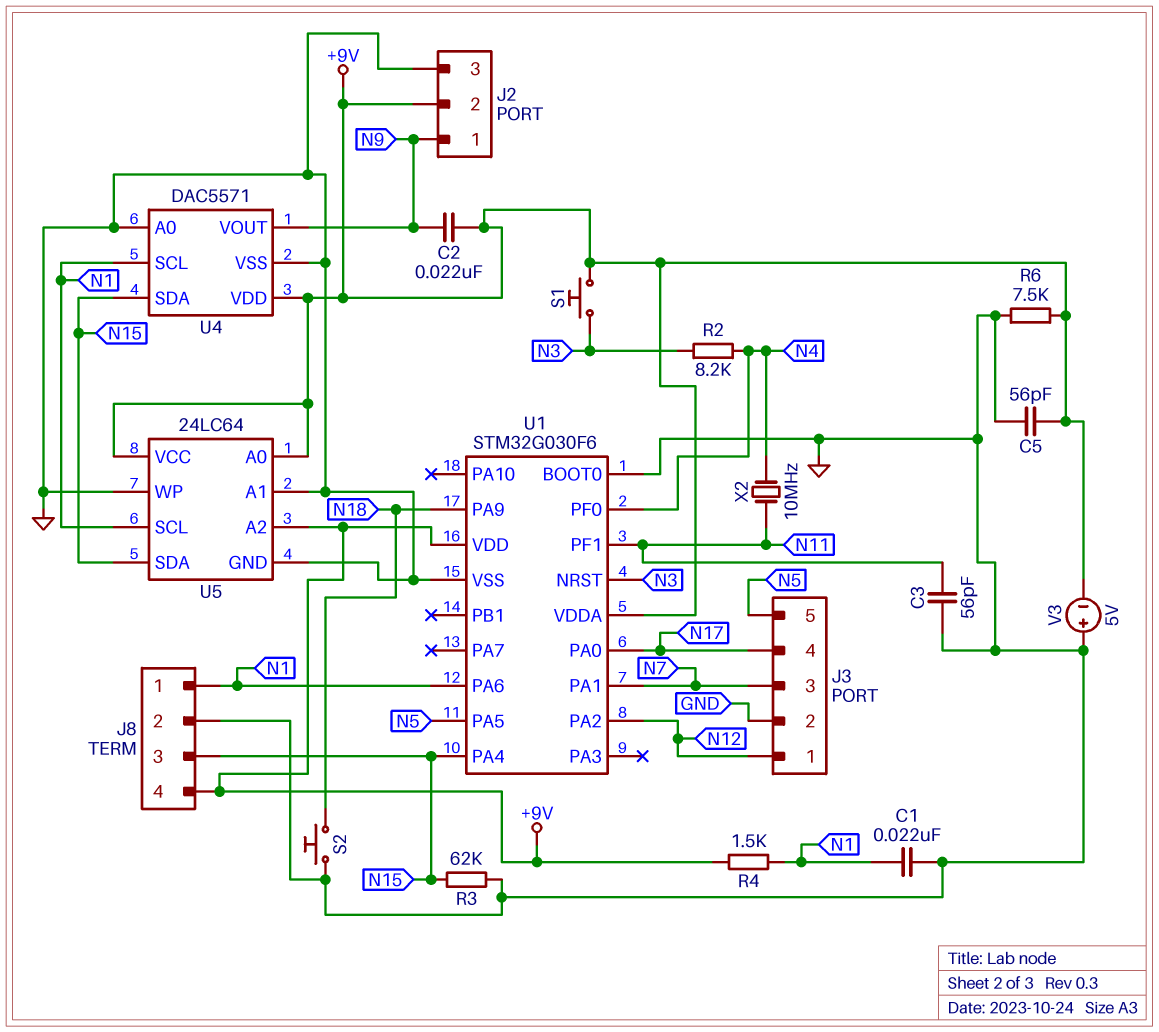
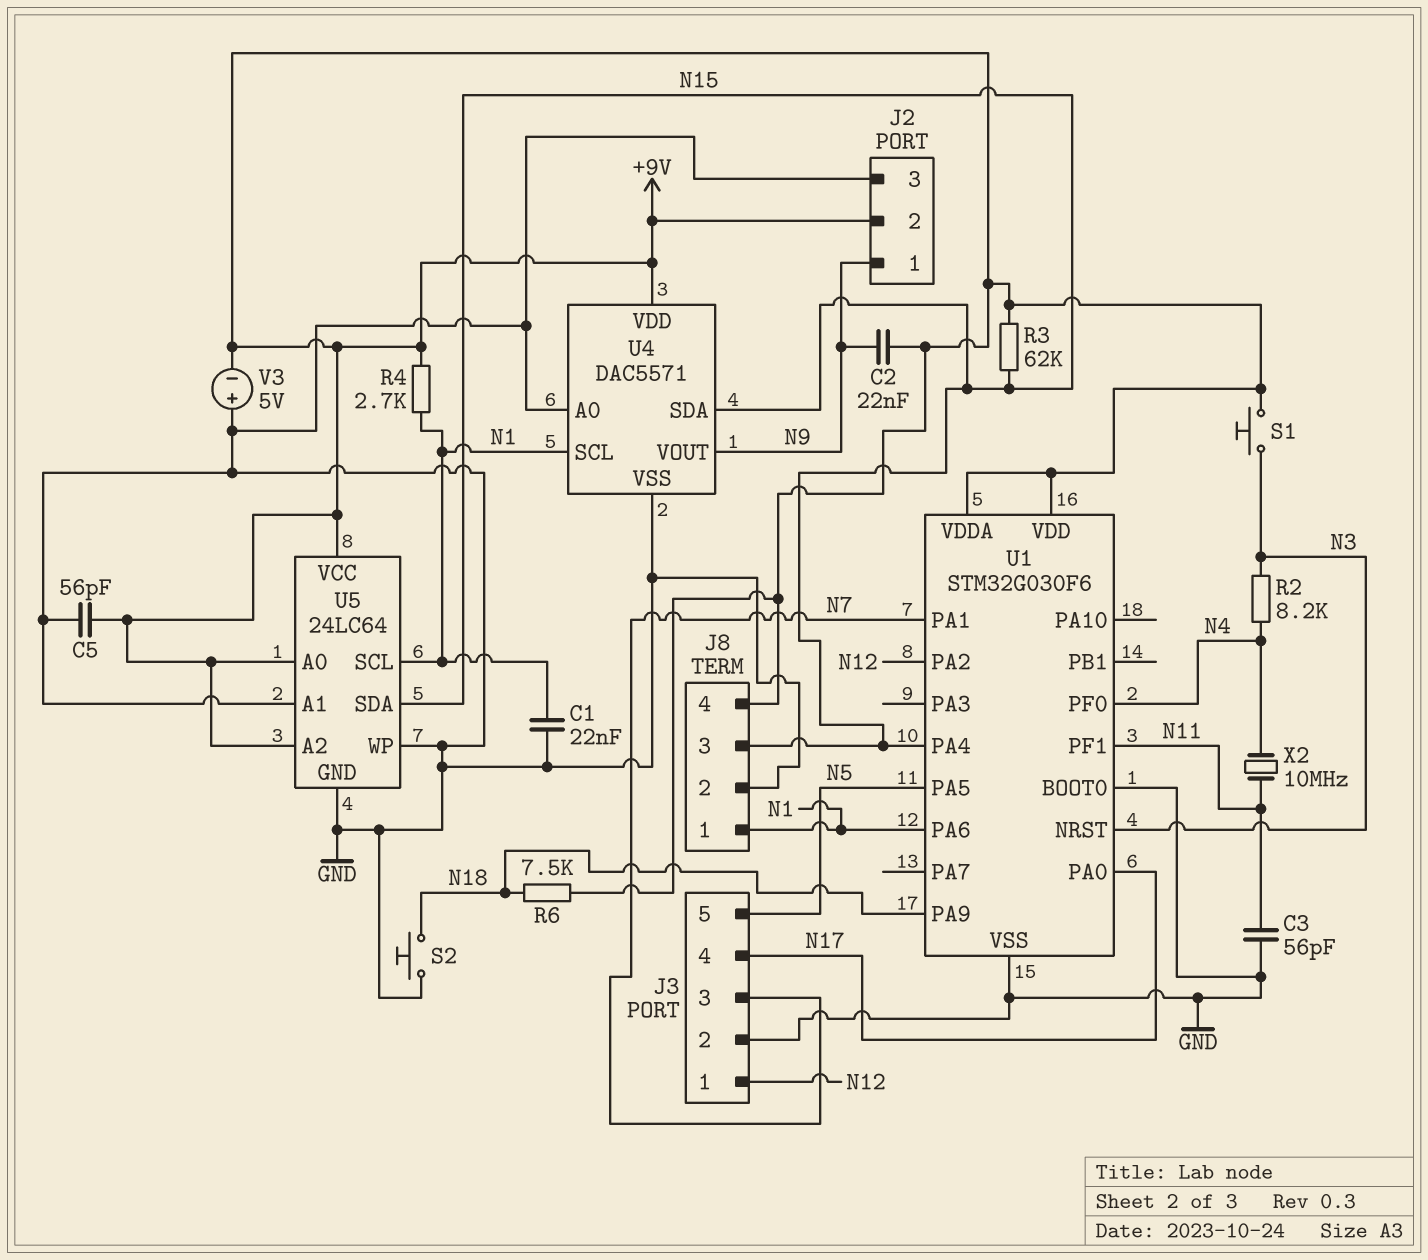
R3: 62k (GND, N15) -> 62k (+9V, N15)
R4: 1.5k (+9V, N1) -> 2.7k (+9V, N1)
R6: 7.5k (+9V, GND) -> 7.5k (+9V, N18)

